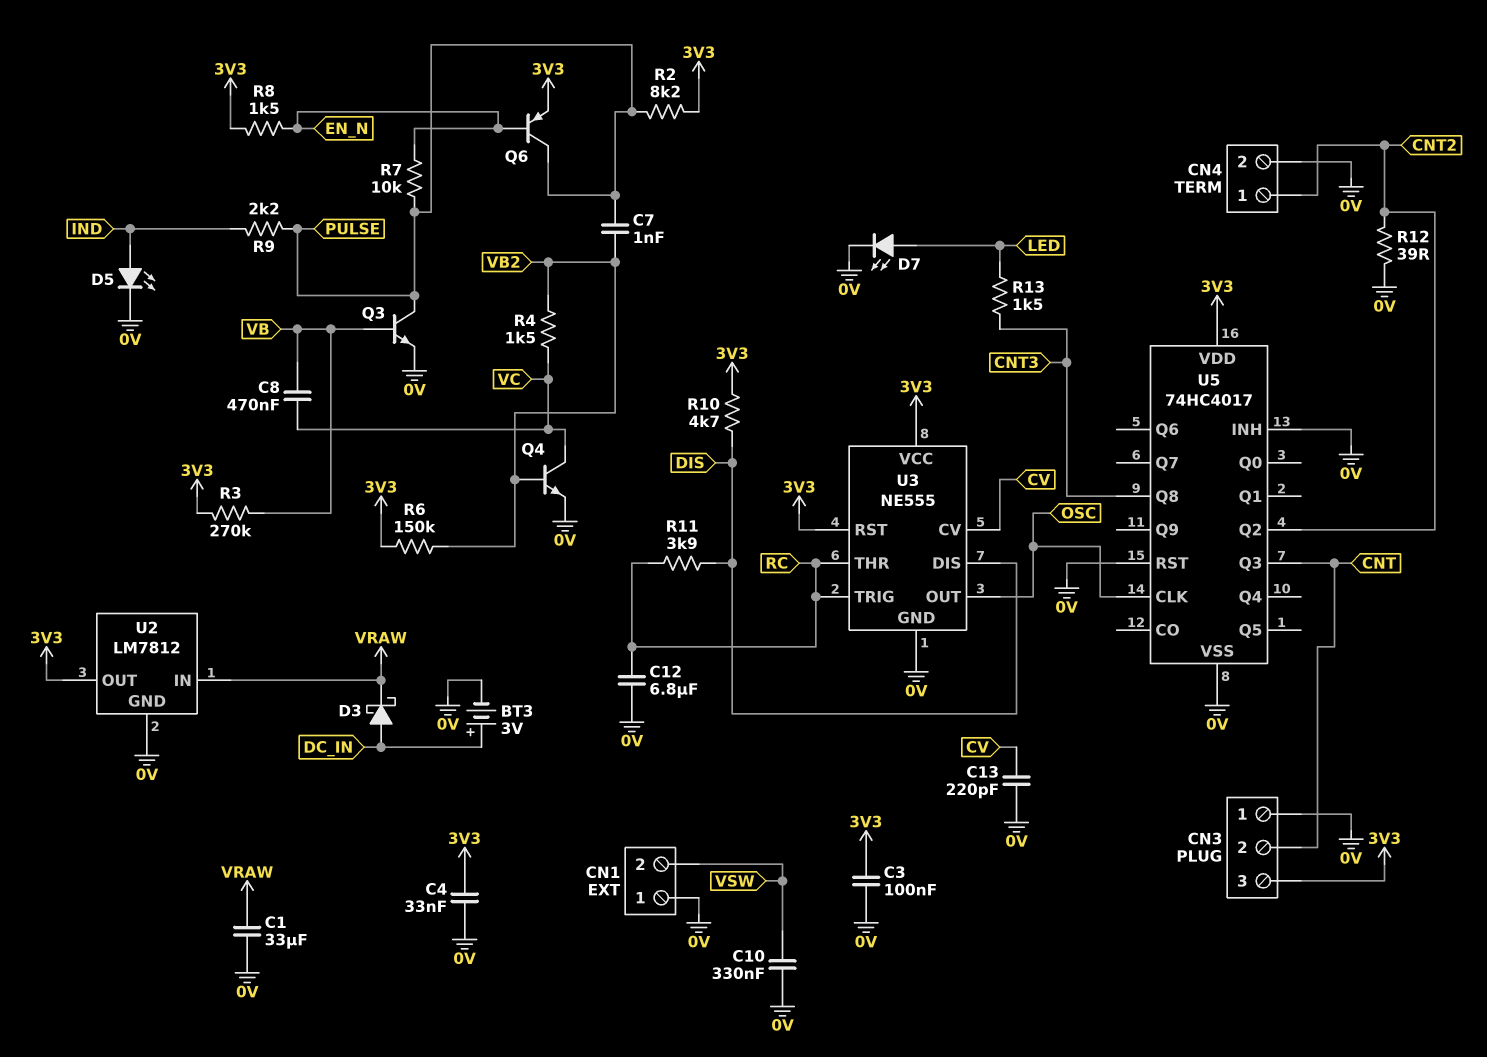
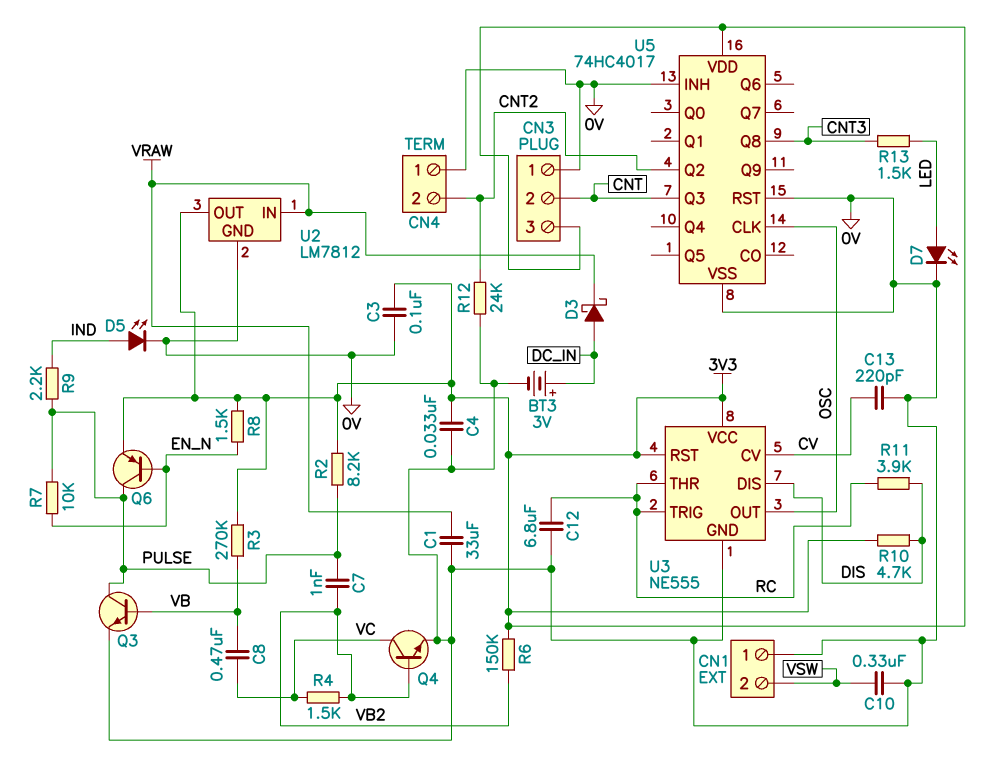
CN4 pin 1: CNT2 -> 0V
CN4 pin 2: 0V -> CNT2
R12: 39 (0V, CNT2) -> 24k (0V, CNT2)

